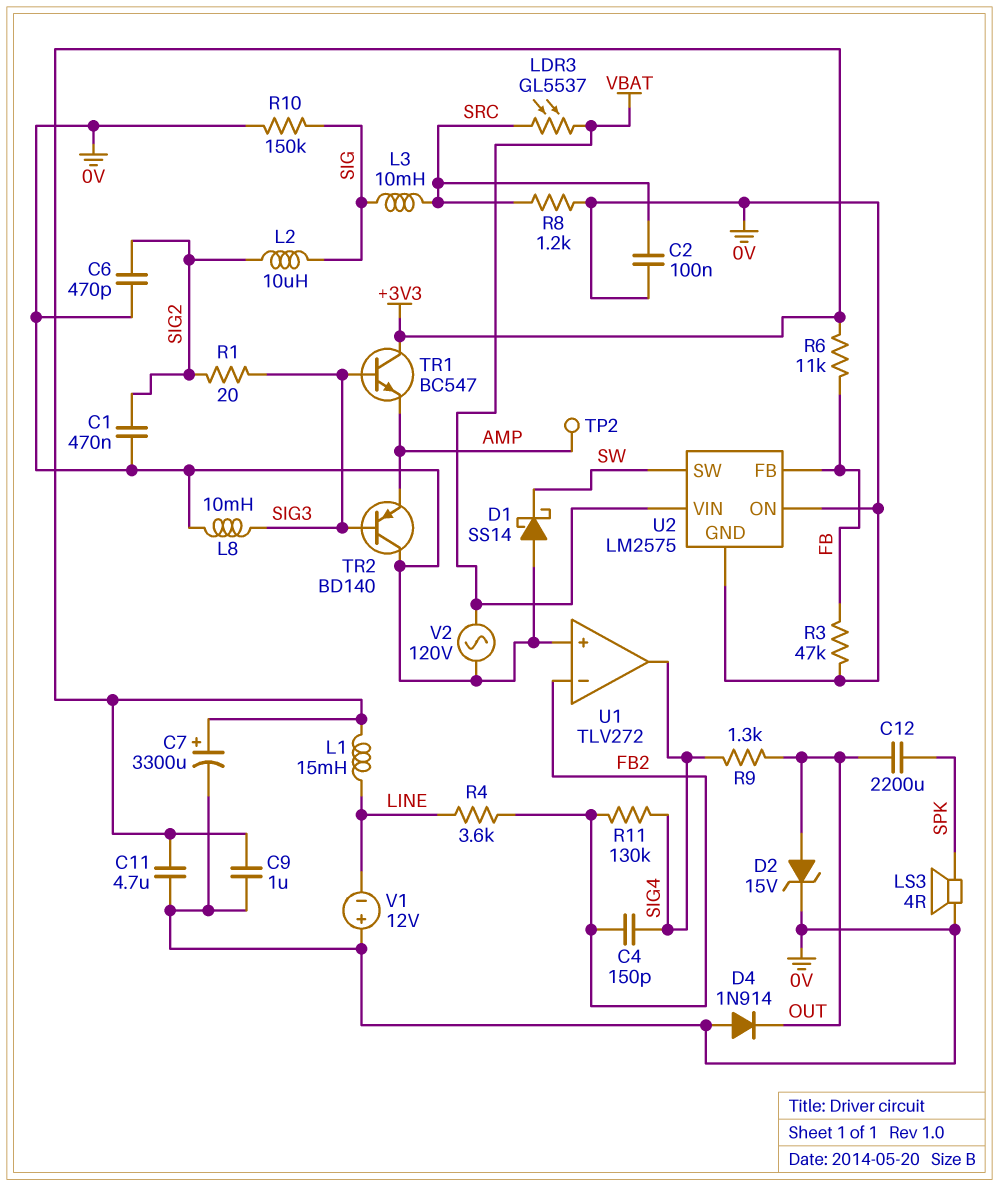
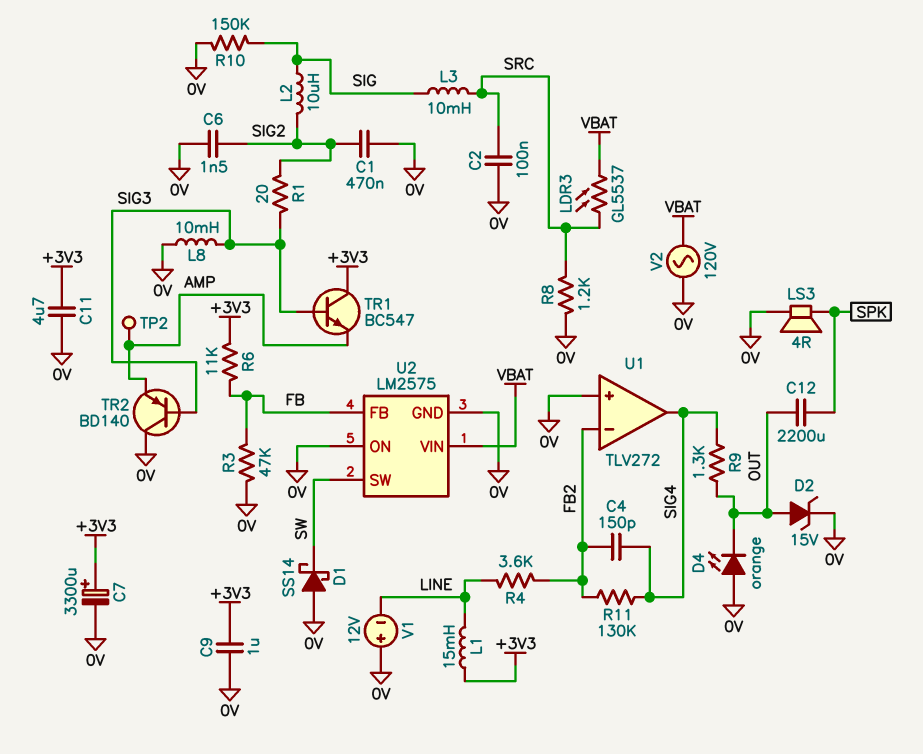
C6: 470pF (0V, SIG2) -> 1.5nF (0V, SIG2)
D4: diode 1N914 (A 0V, K OUT) -> LED orange (A 0V, K OUT)

